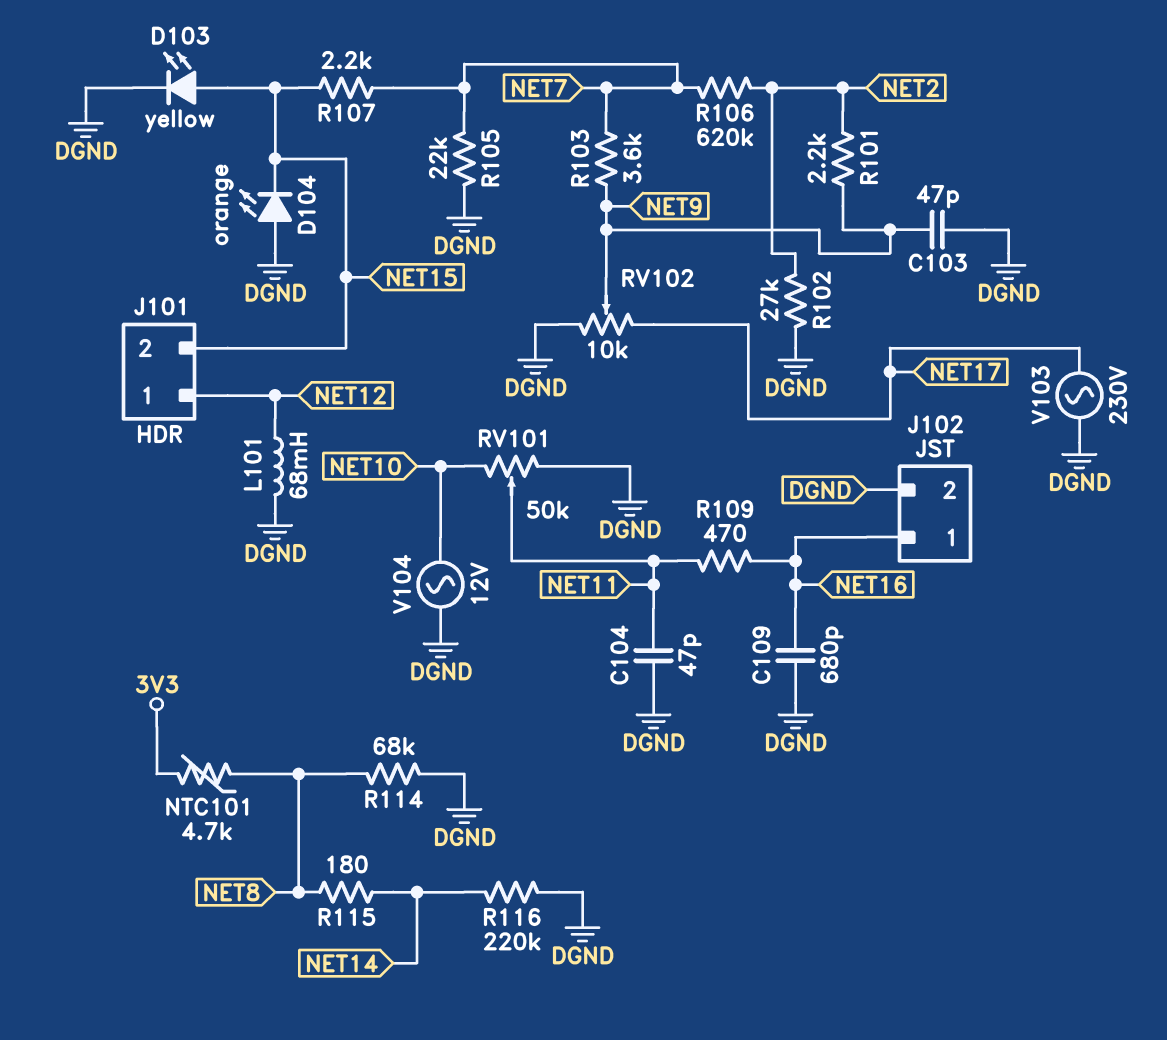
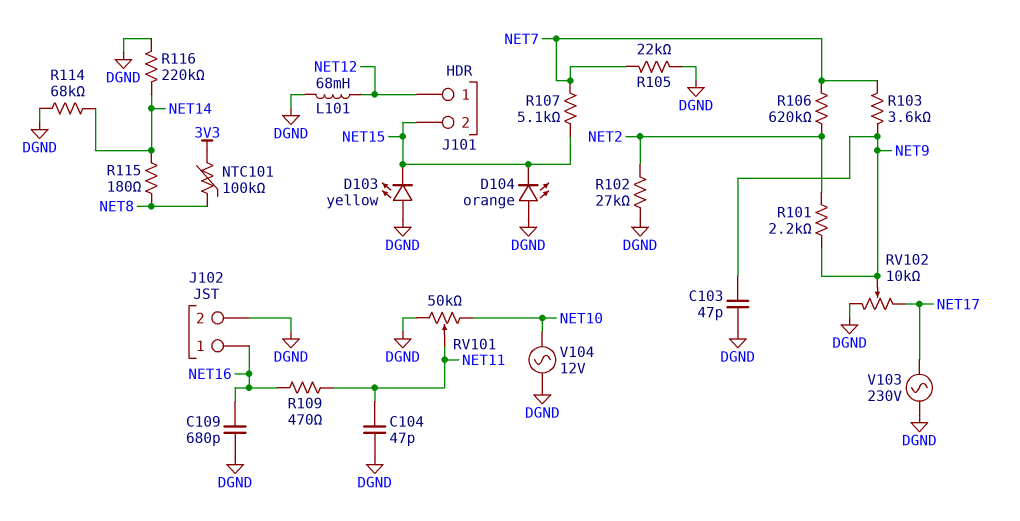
D103: LED yellow (A NET15, K DGND) -> LED yellow (A DGND, K NET15)
NTC101: 4.7k (3V3, NET8) -> 100k (3V3, NET8)
R107: 2.2k (NET7, NET15) -> 5.1k (NET7, NET15)
R114: 68k (DGND, NET8) -> 68k (DGND, NET14)

